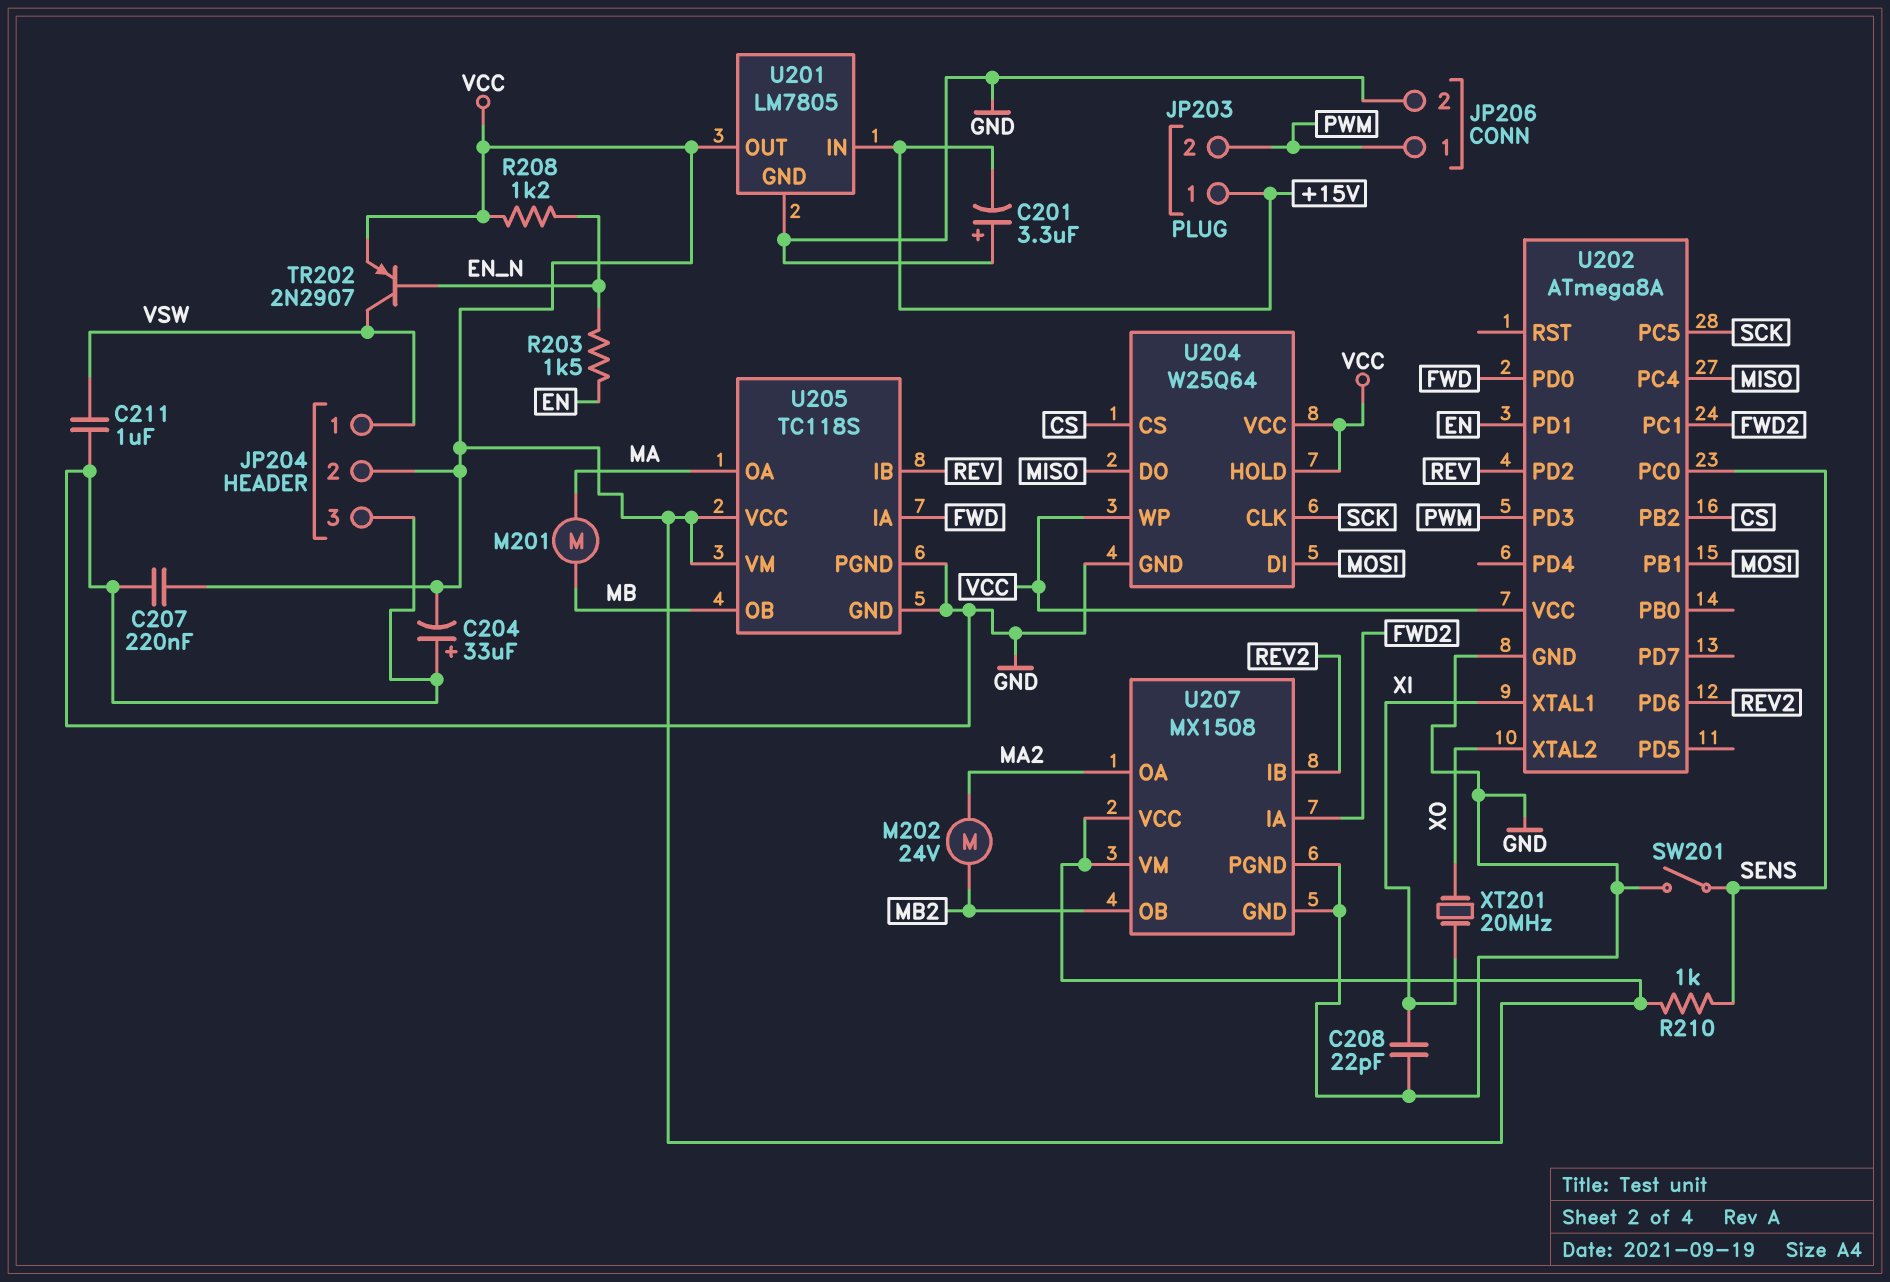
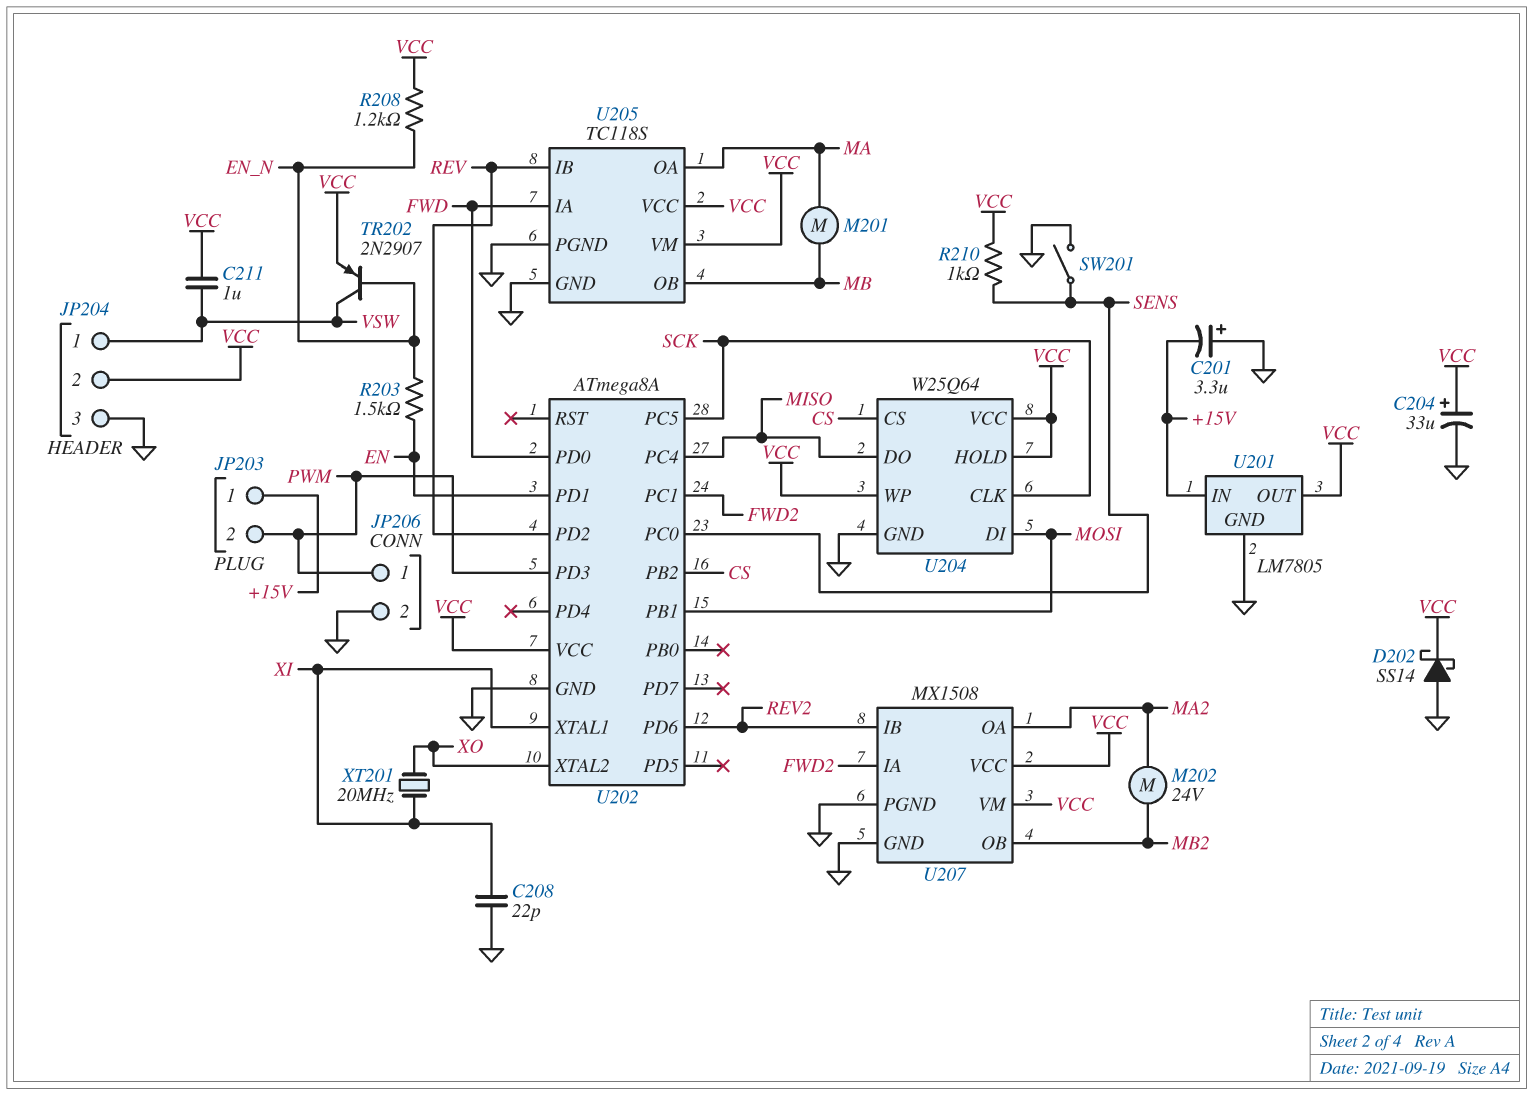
C204: 33uF (plus GND, minus VCC) -> 33uF (plus VCC, minus GND)
C207: 220nF (GND, VCC) -> none
C211: 1uF (GND, VSW) -> 1uF (VCC, VSW)
D202: none -> schottky SS14 (A GND, K VCC)

